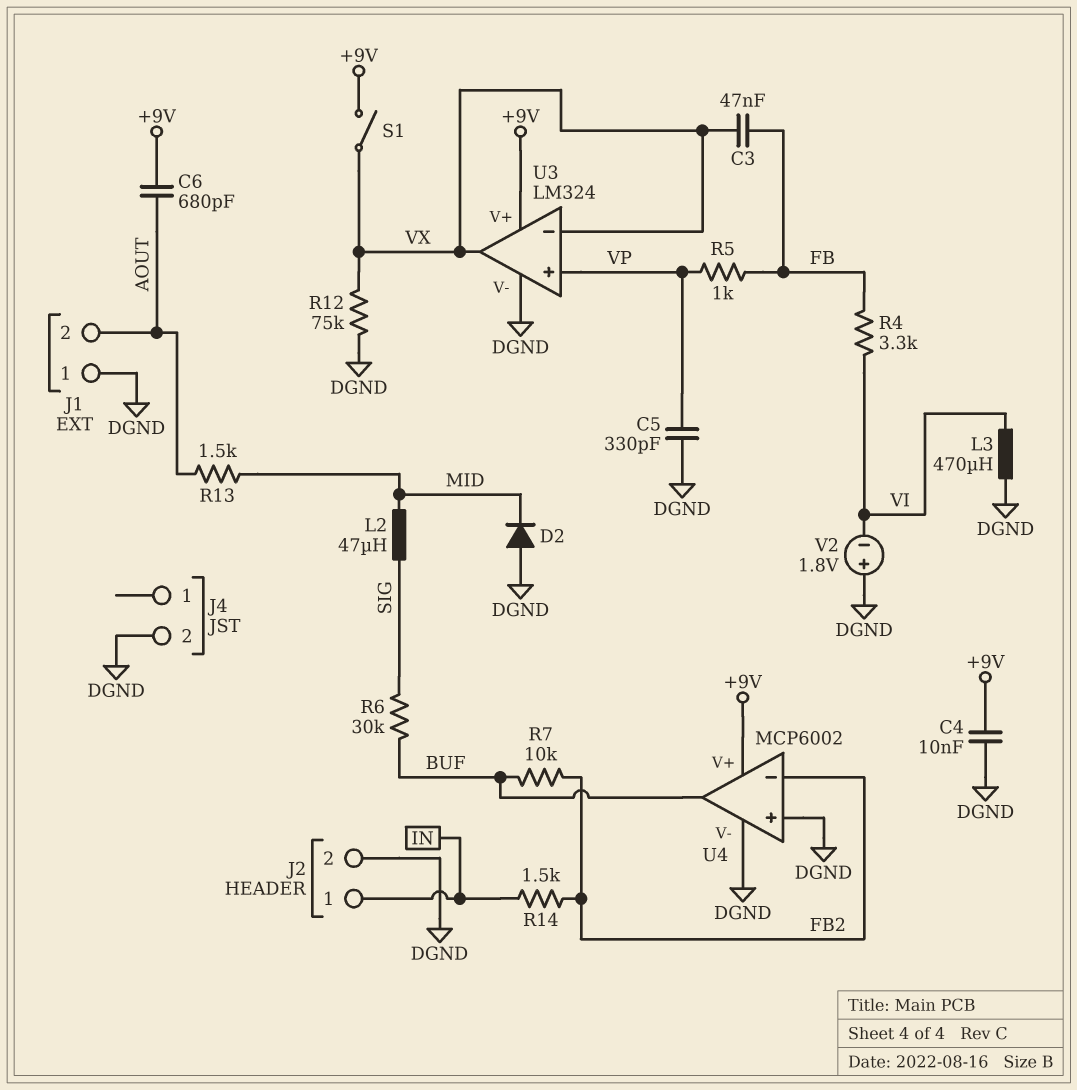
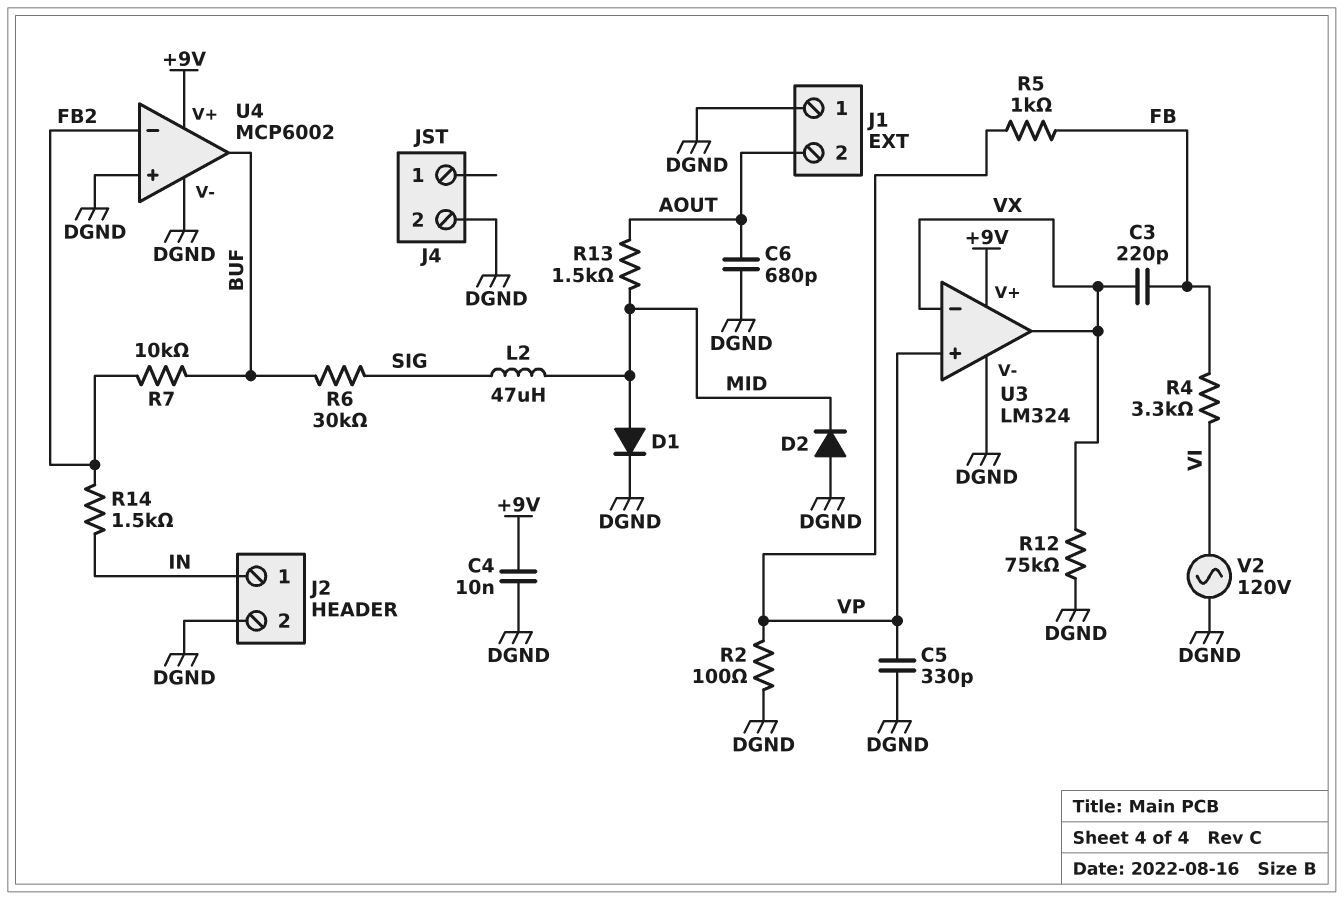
C3: 47nF (FB, VX) -> 220pF (FB, VX)
C6: 680pF (+9V, AOUT) -> 680pF (AOUT, DGND)
D1: none -> diode (A MID, K DGND)
L3: 470uH (DGND, VI) -> none
R2: none -> 100 (DGND, VP)
S1: switch (+9V, VX) -> none
V2: 1.8V (plus DGND, minus VI) -> AC 120V (DGND, VI)

